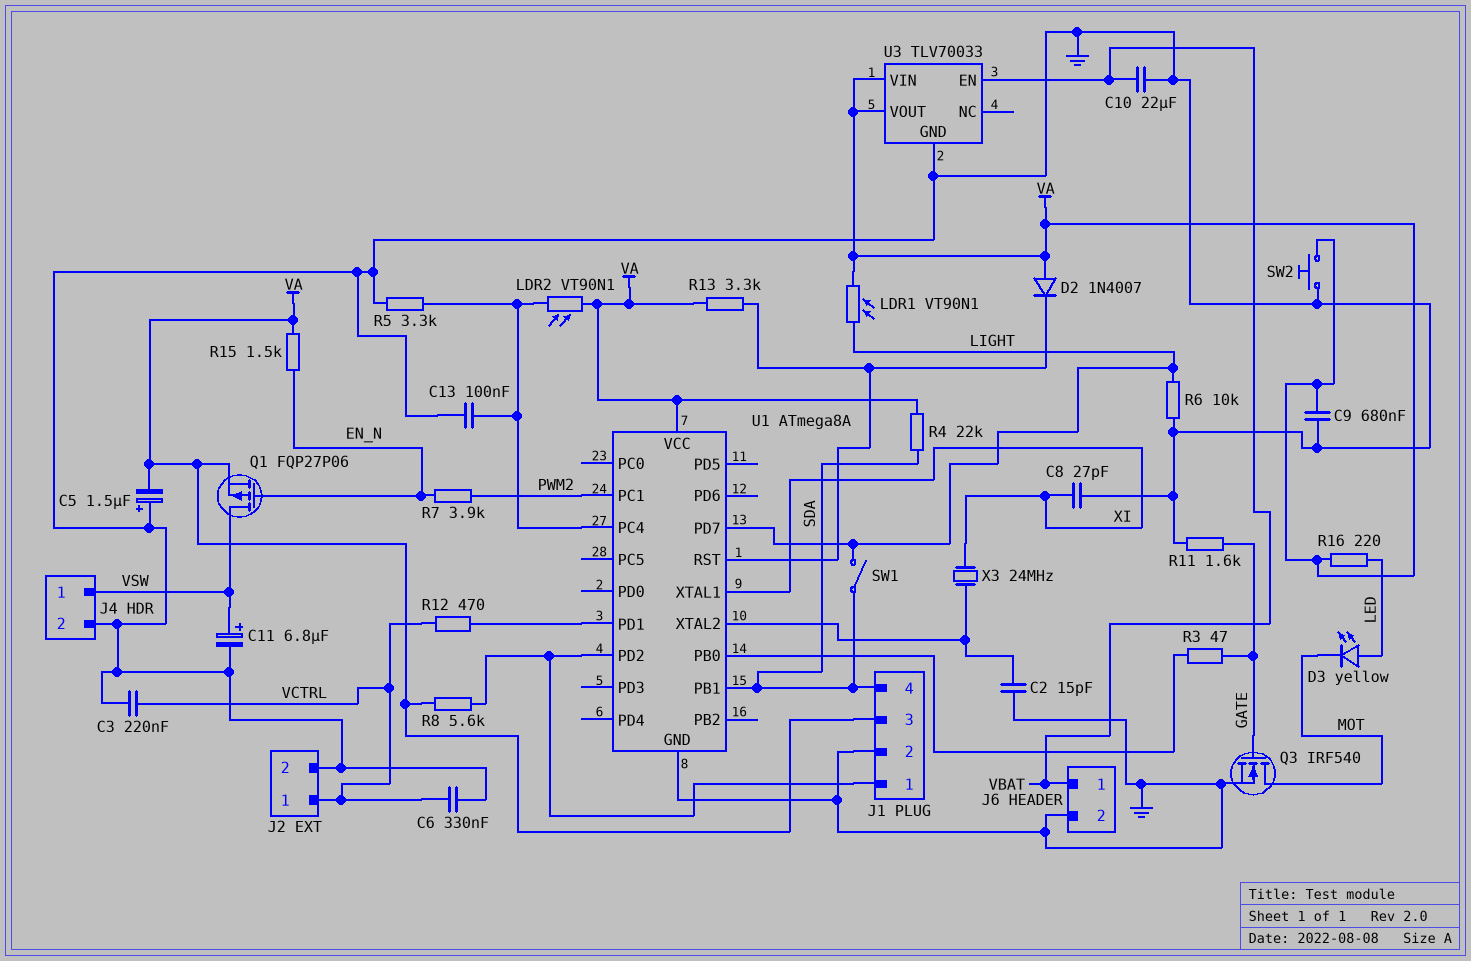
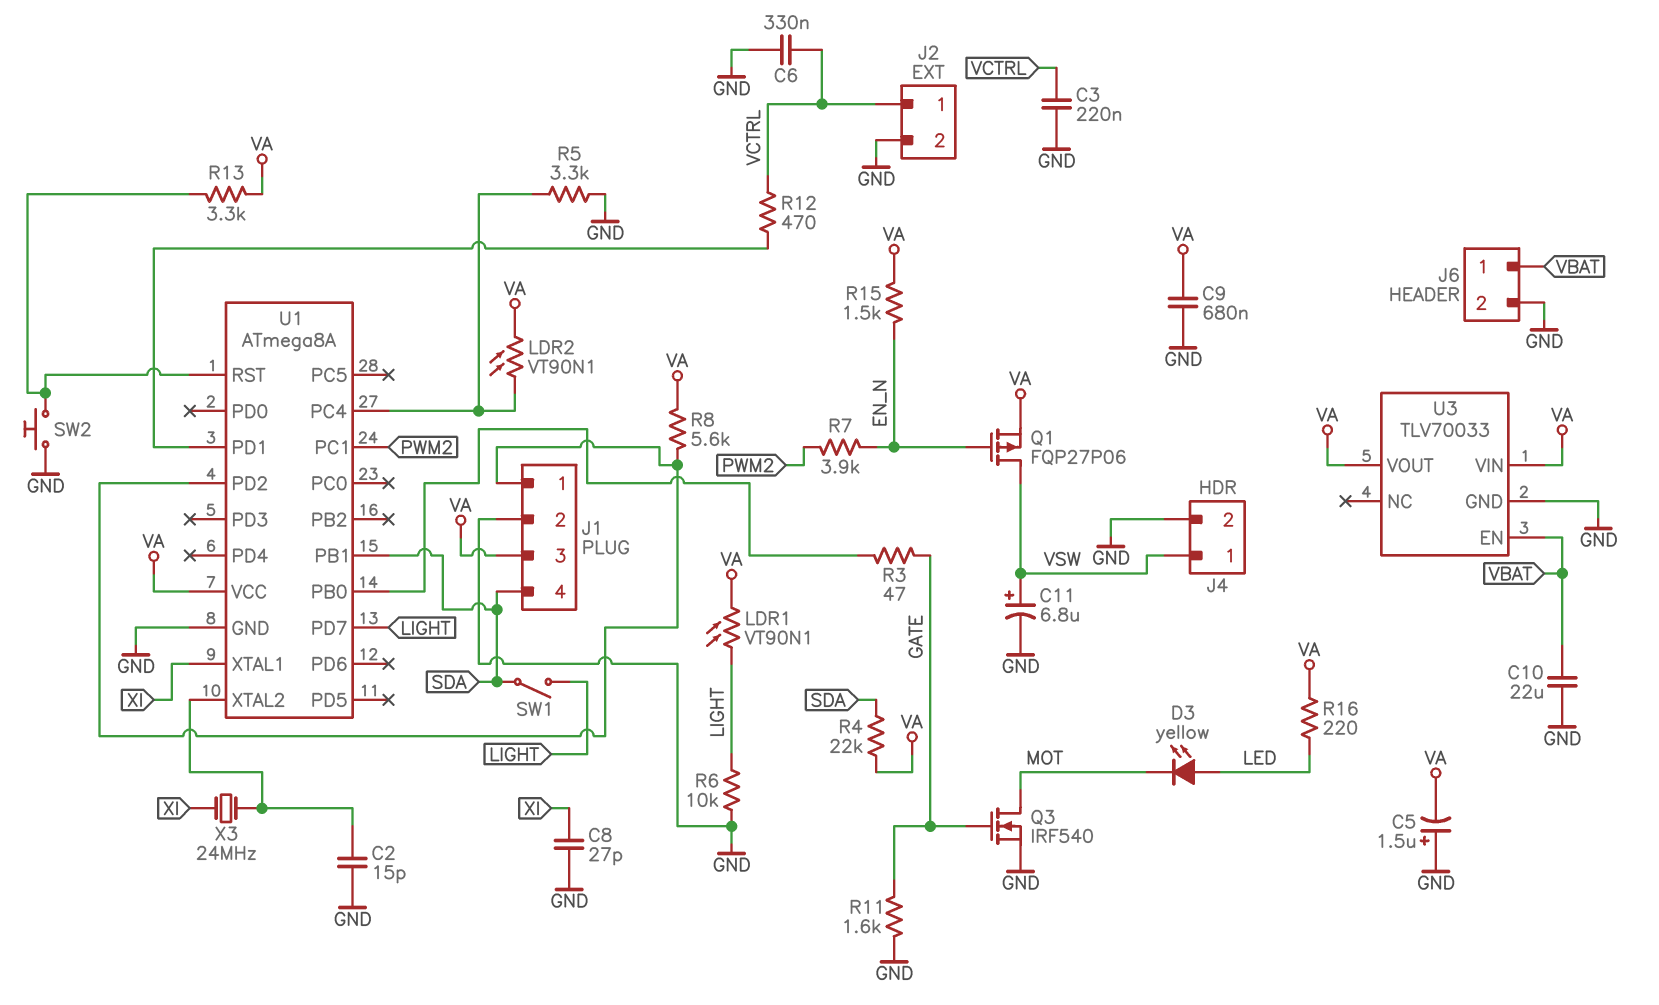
C13: 100nF (GND, U1/PC4) -> none
D2: diode 1N4007 (A VA, K U1/RST) -> none
SW2: button (GND, VA) -> button (GND, U1/RST)

